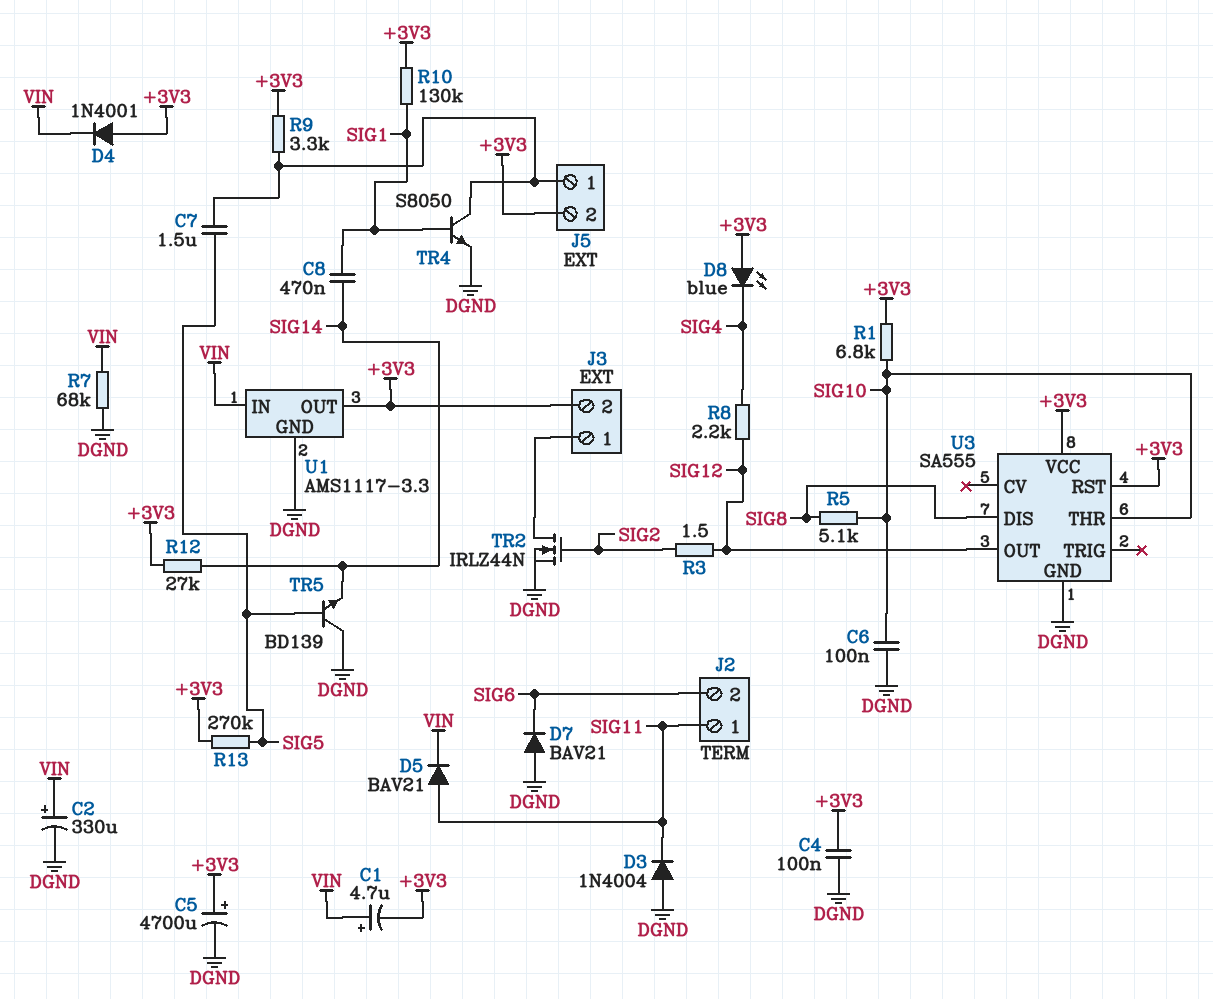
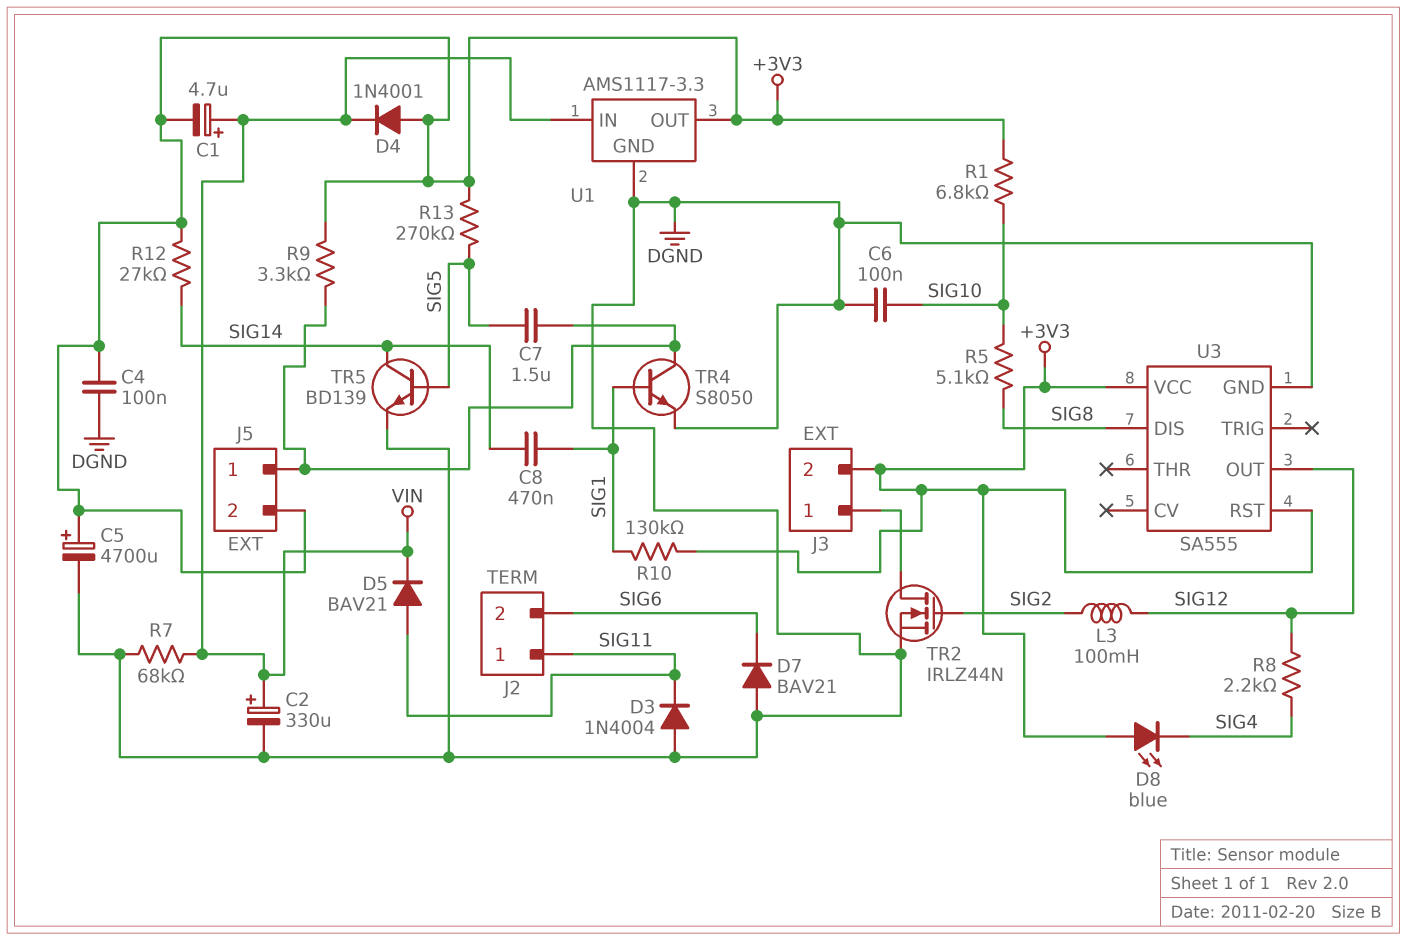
L3: none -> 100mH (SIG2, SIG12)
R3: 1.5 (SIG2, SIG12) -> none
TR5: NPN BD139 (B SIG5, C DGND, E SIG14) -> NPN BD139 (B SIG5, C SIG14, E DGND)
U3 pin THR: SIG10 -> none

